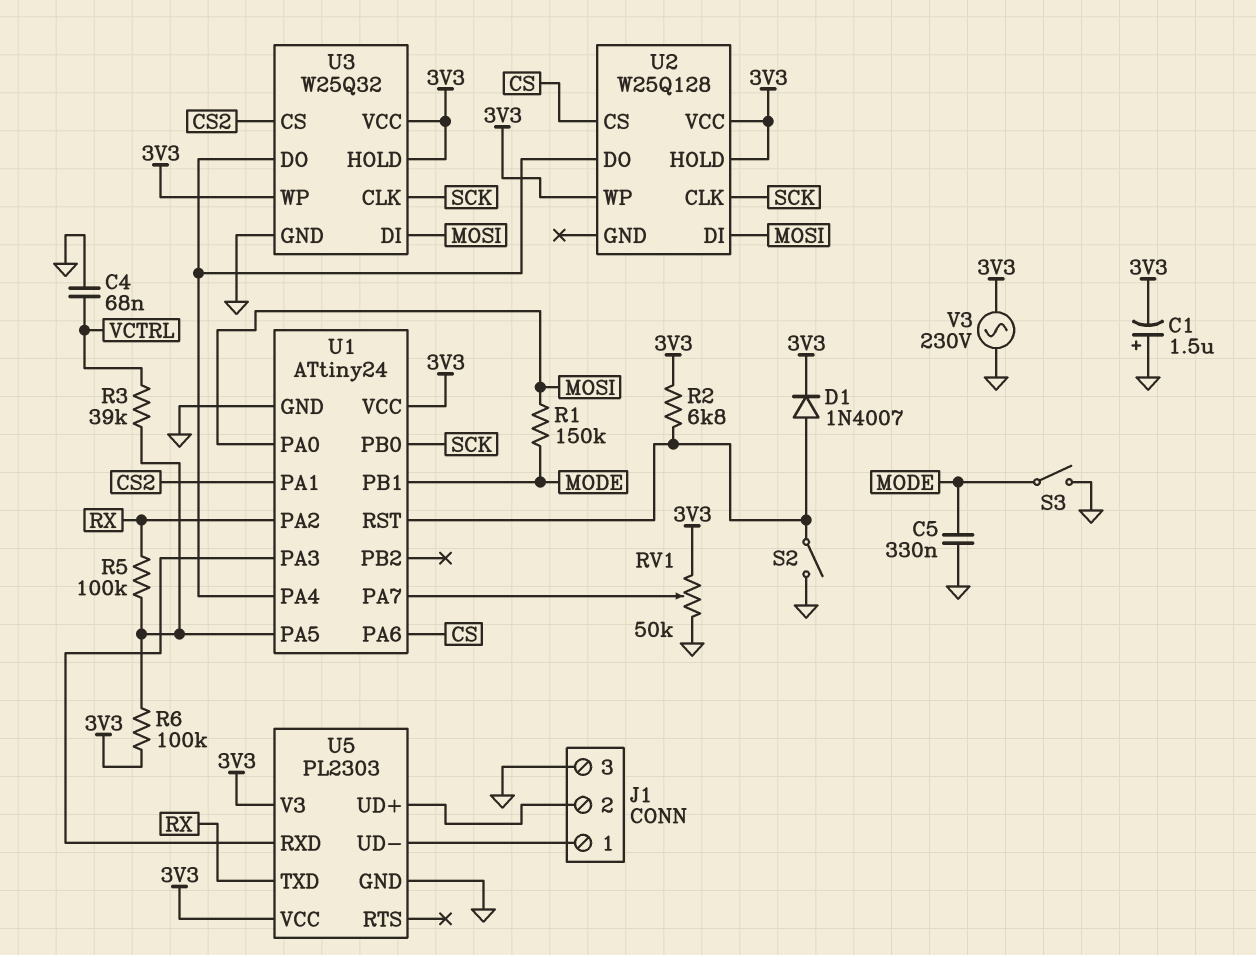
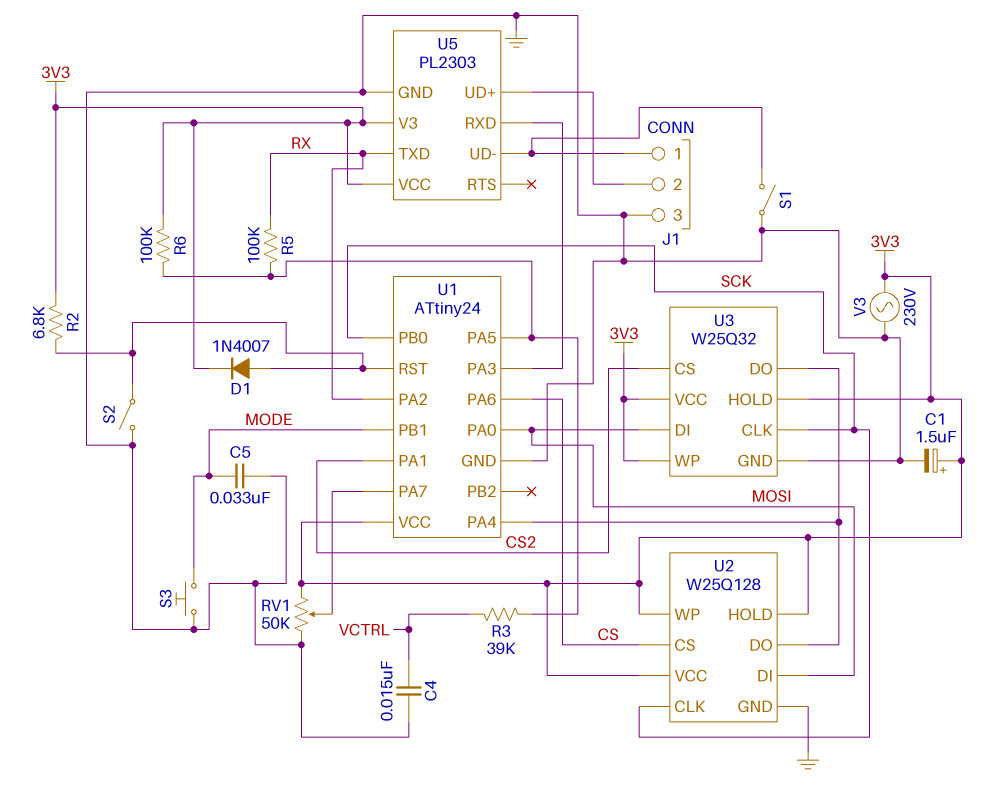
C1: 1.5uF (plus GND, minus 3V3) -> 1.5uF (plus 3V3, minus GND)
C4: 68nF (GND, VCTRL) -> 15nF (GND, VCTRL)
C5: 330nF (GND, MODE) -> 33nF (GND, MODE)
R1: 150k (MODE, MOSI) -> none
S1: none -> switch (GND, J1/1)
S3: switch (GND, MODE) -> button (GND, MODE)
U2 pin GND: none -> GND

